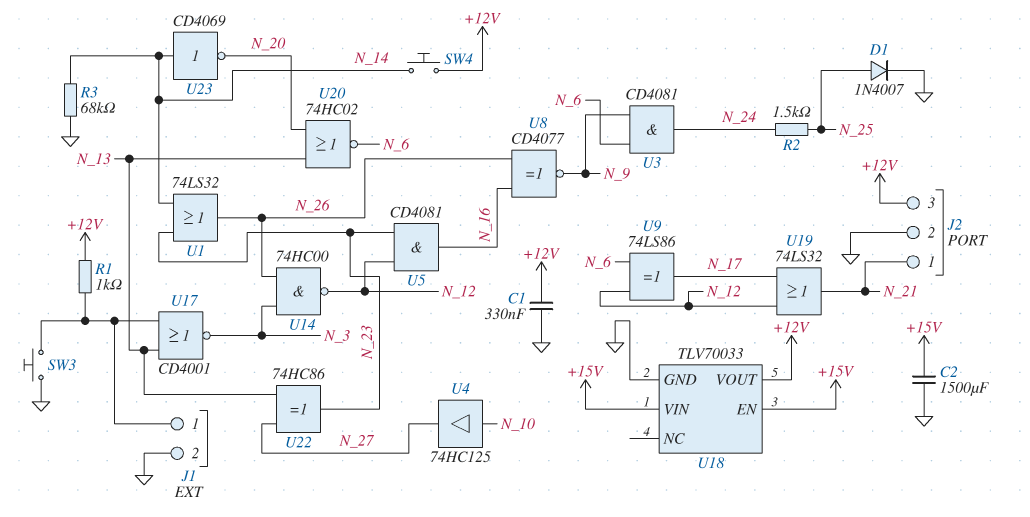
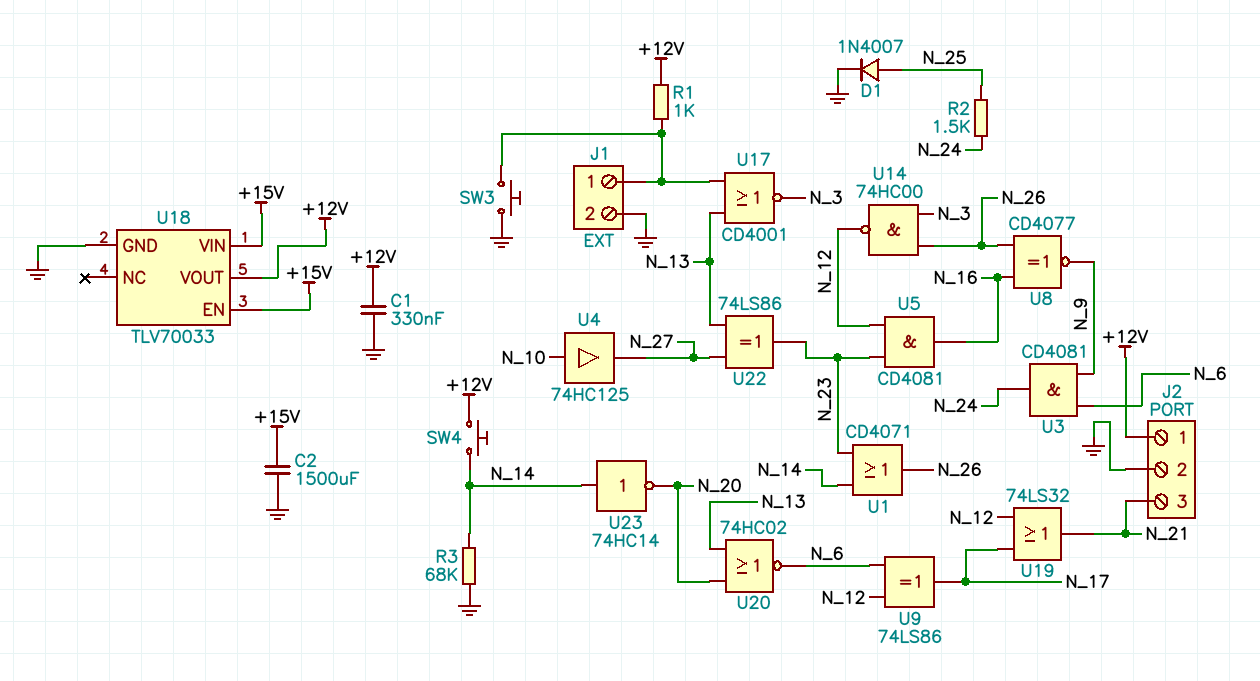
J2 pin 1: N_21 -> +12V
J2 pin 3: +12V -> N_21
U1: OR 74LS32 (in N_14, in N_23, out N_26) -> OR CD4071 (in N_14, in N_23, out N_26)
U22: XOR 74HC86 (in N_13, in N_27, out N_23) -> XOR 74LS86 (in N_13, in N_27, out N_23)
U23: NOT CD4069 (in N_14, out N_20) -> NOT 74HC14 (in N_14, out N_20)

